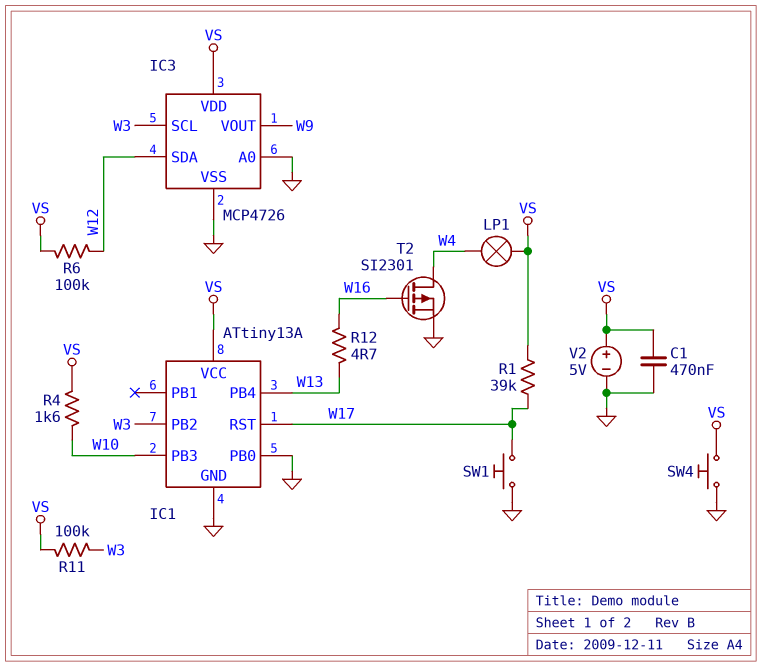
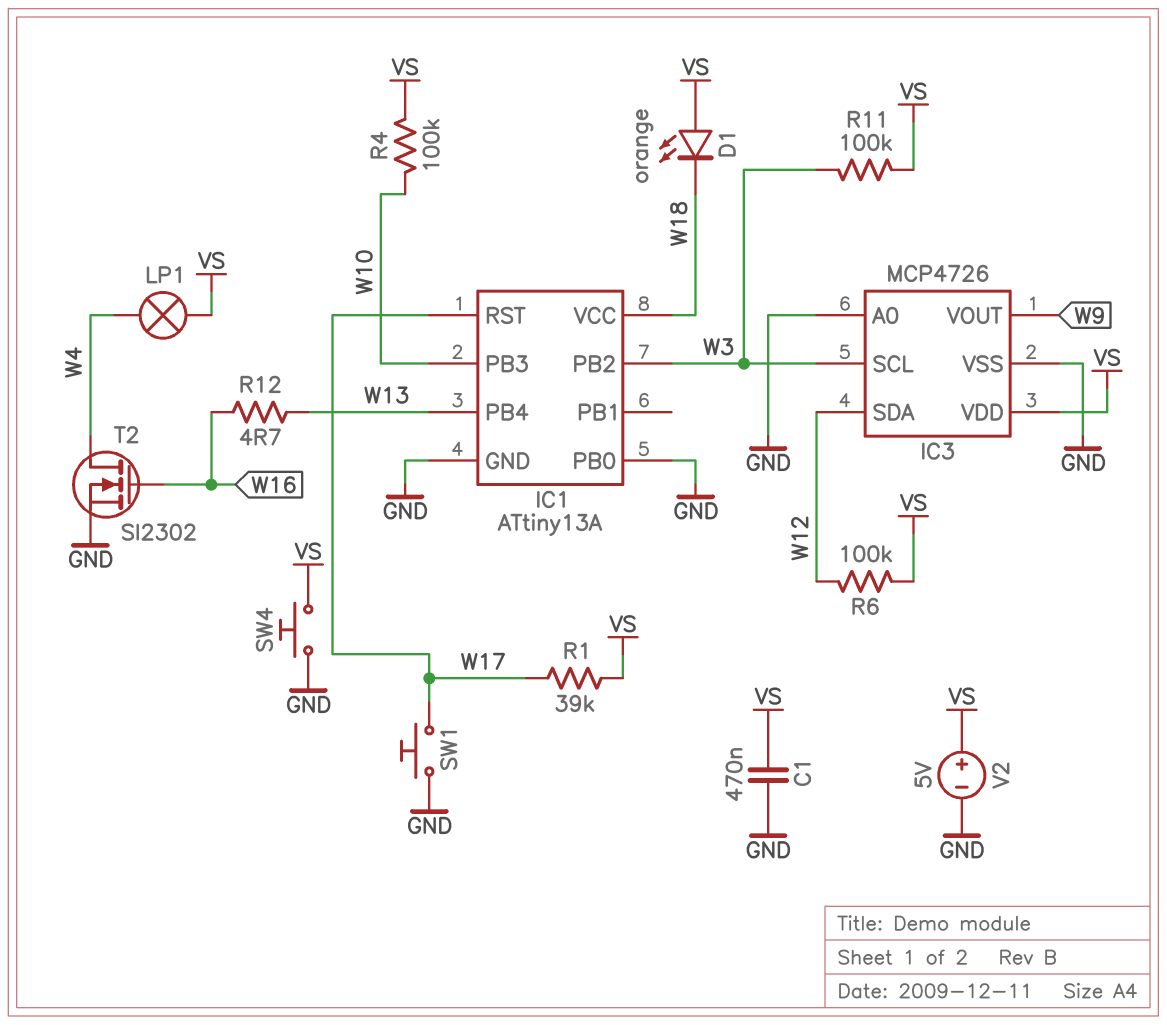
D1: none -> LED orange (A VS, K W18)
IC1 pin VCC: VS -> W18
R4: 1.6k (VS, W10) -> 100k (VS, W10)
T2: PMOS SI2301 (G W16, D W4, S GND) -> NMOS SI2302 (G W16, D W4, S GND)

